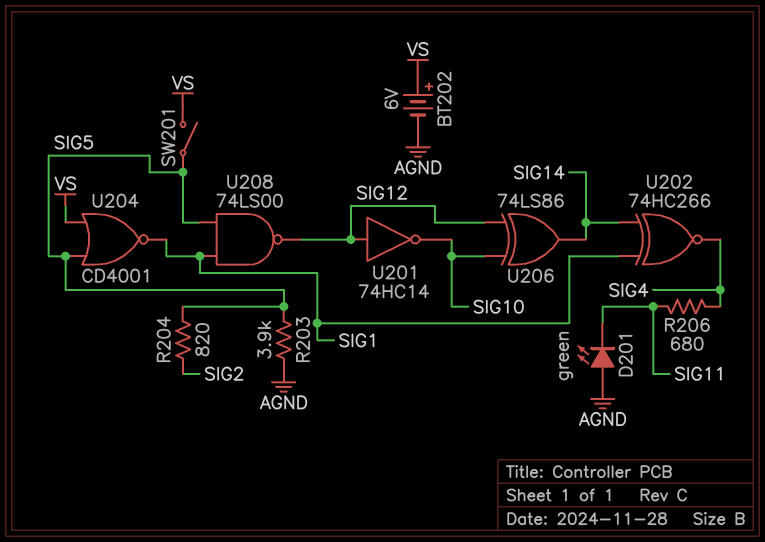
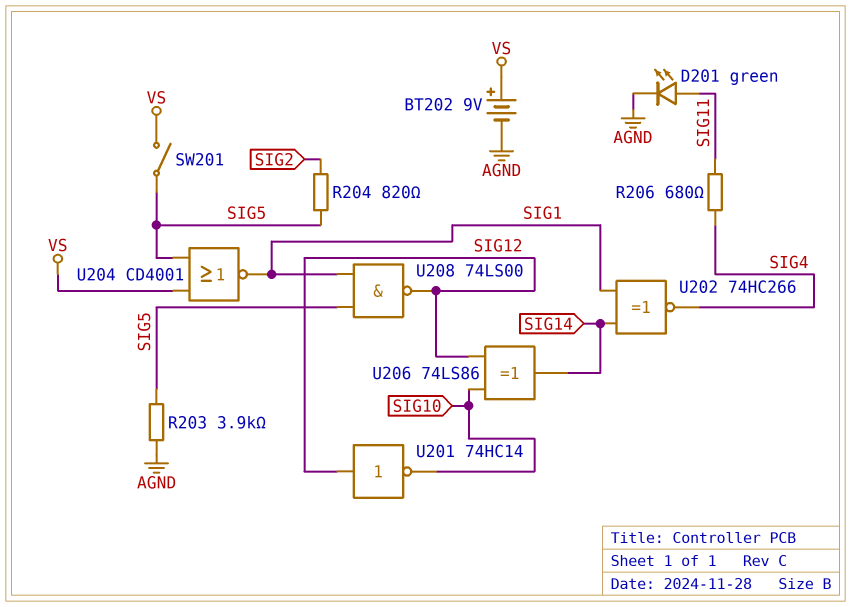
BT202: 6V (plus VS, minus AGND) -> 9V (plus VS, minus AGND)
D201: LED green (A AGND, K SIG11) -> LED green (A SIG11, K AGND)

